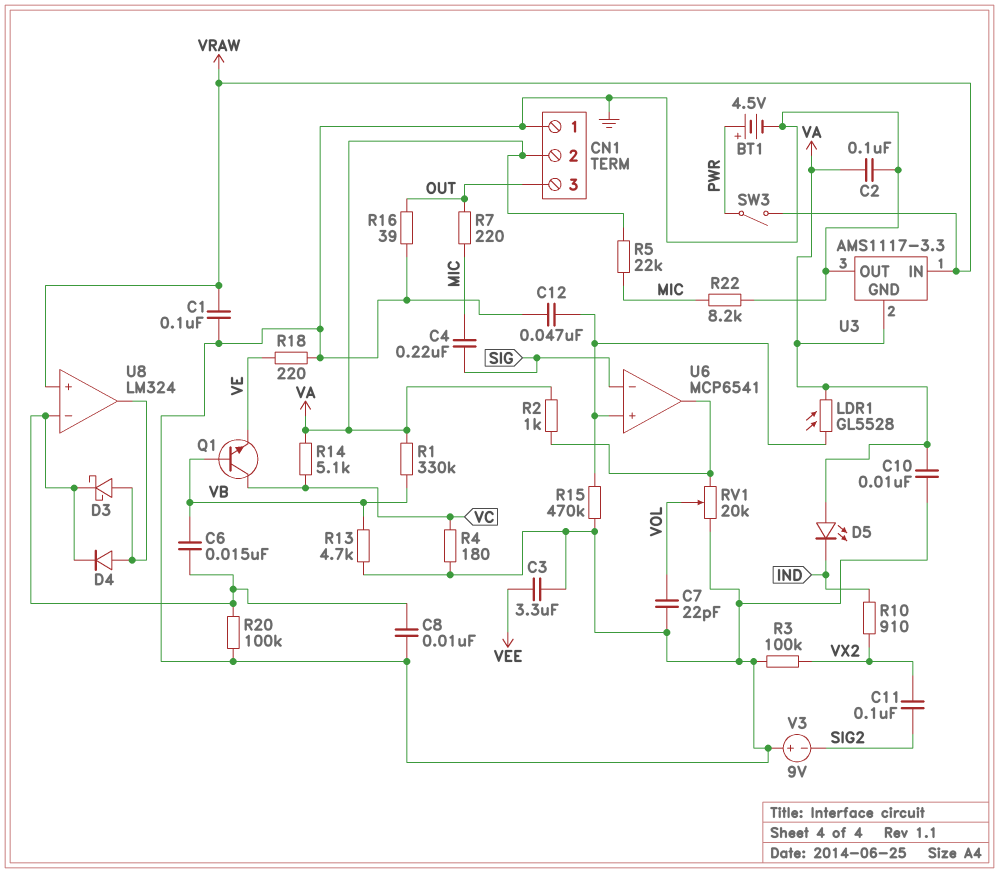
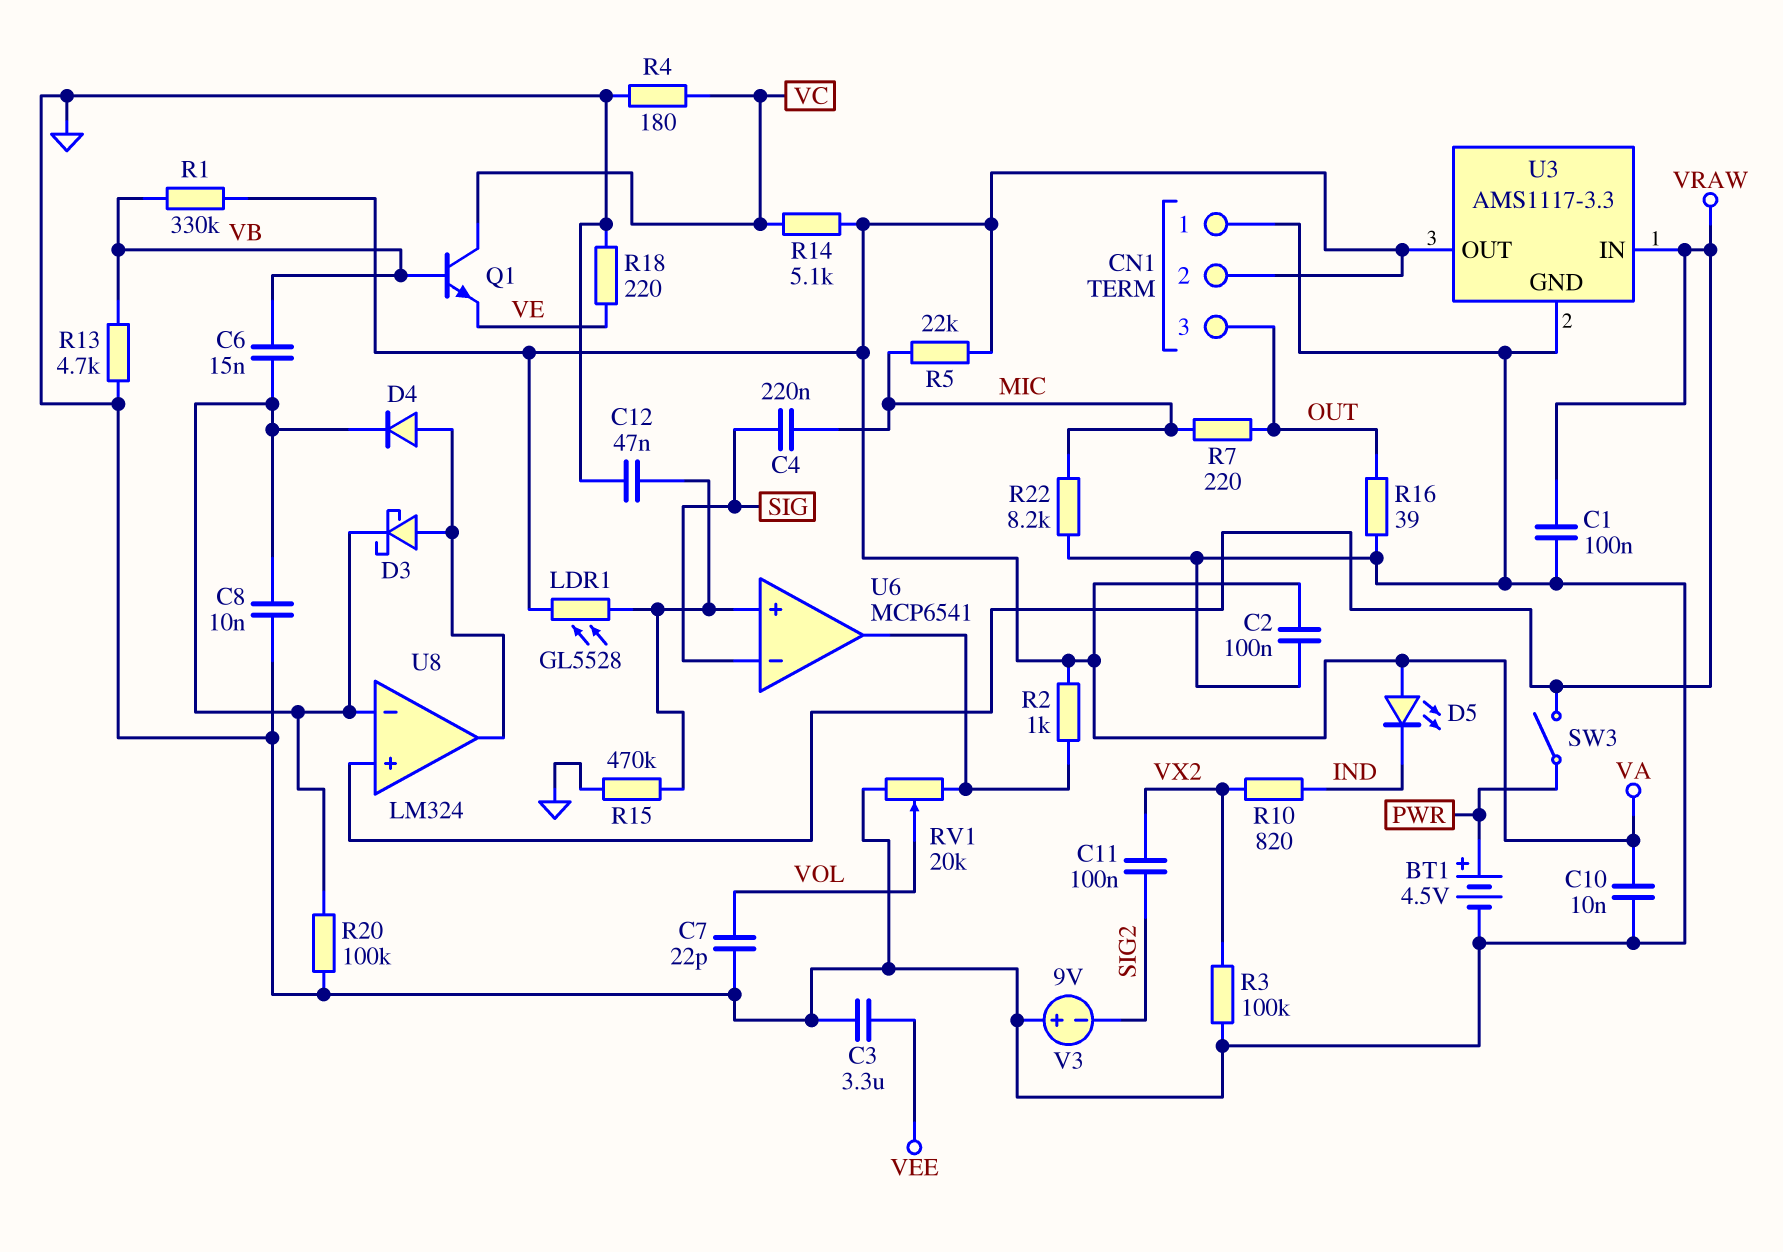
R10: 910 (IND, VX2) -> 820 (IND, VX2)
U3 pin GND: VA -> GND
U3 pin OUT: GND -> VA

